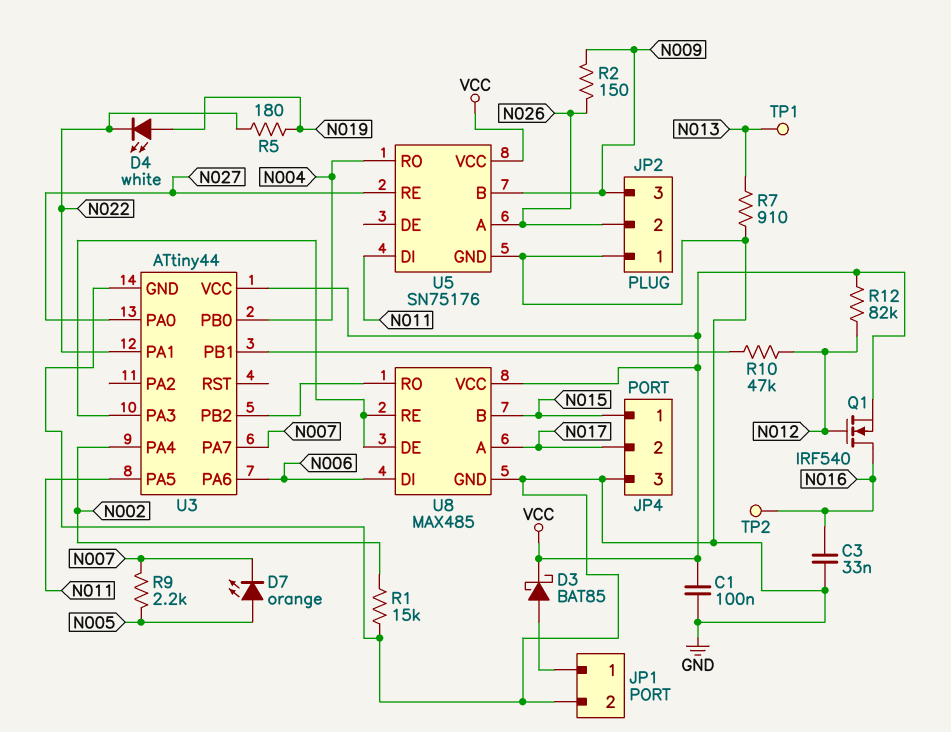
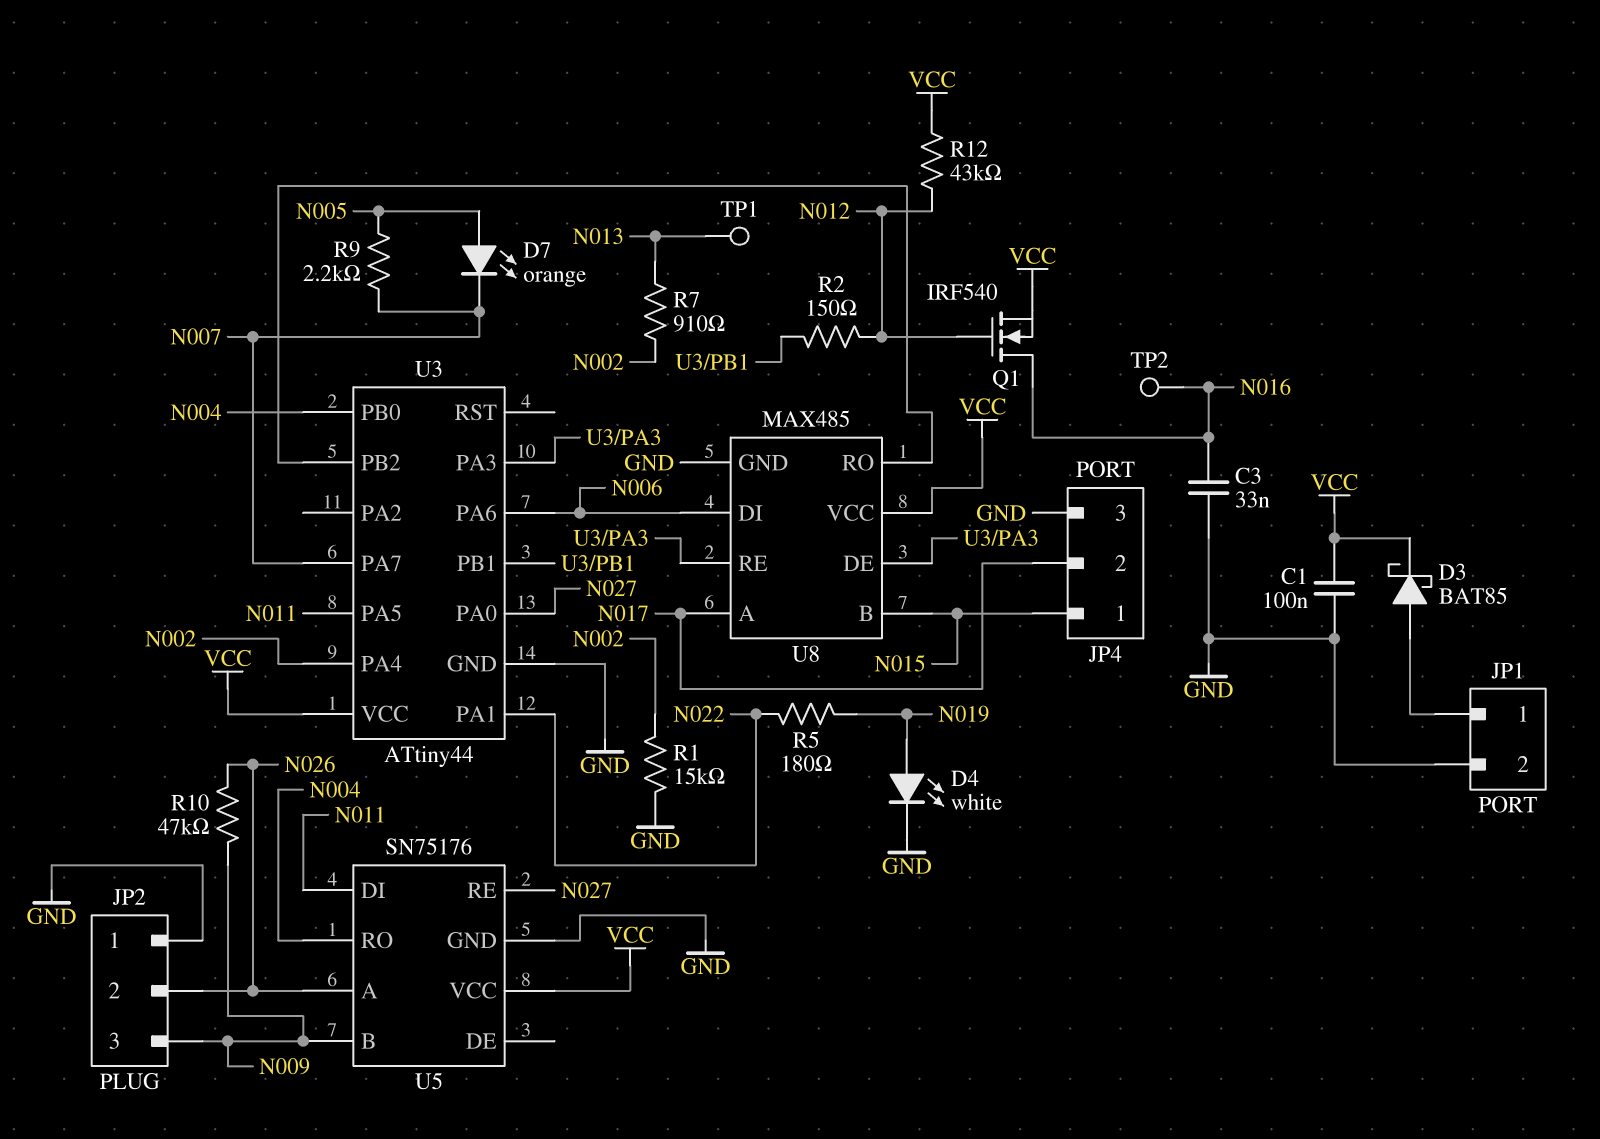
D4: LED white (A N019, K N022) -> LED white (A N019, K GND)
R2: 150 (N009, N026) -> 150 (N012, U3/PB1)
R7: 910 (GND, N013) -> 910 (N002, N013)
R10: 47k (N012, U3/PB1) -> 47k (N009, N026)
R12: 82k (N012, VCC) -> 43k (N012, VCC)

